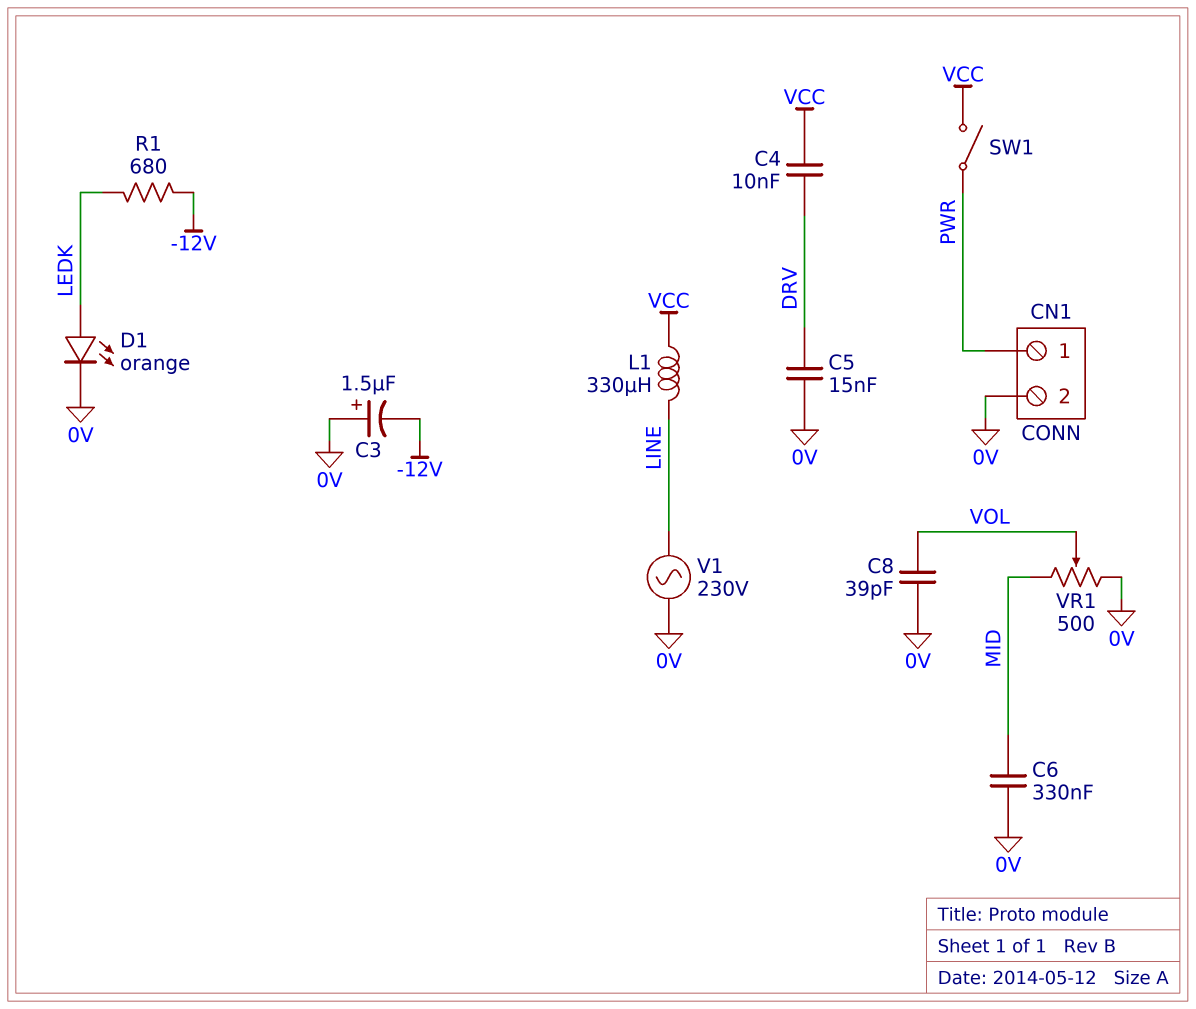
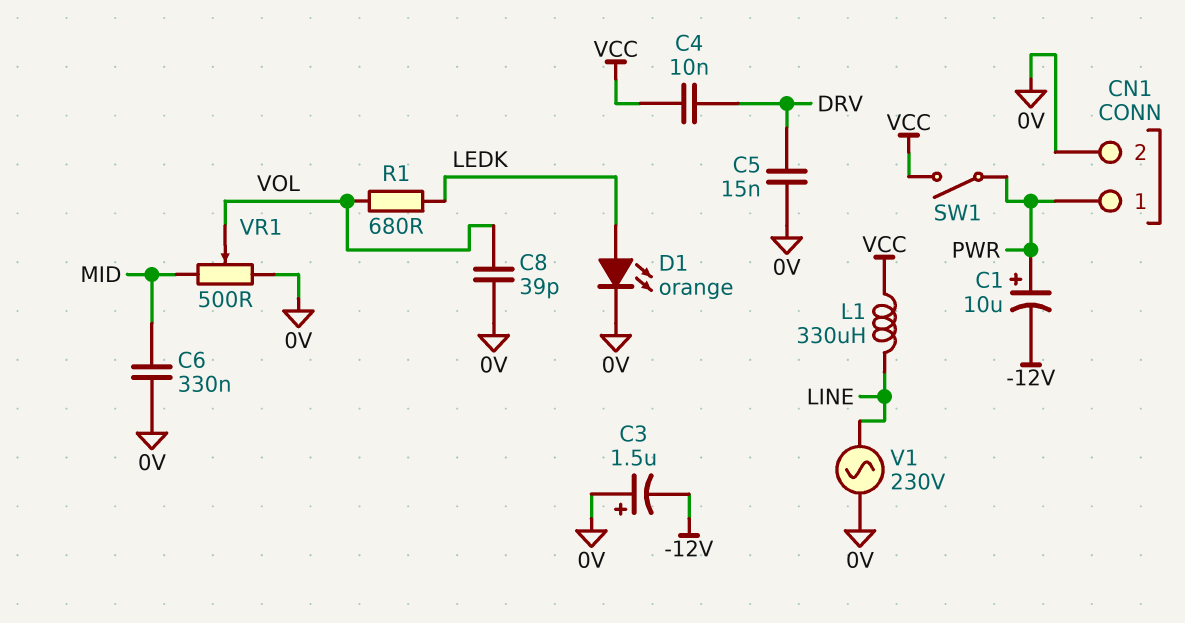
C1: none -> 10uF (plus PWR, minus -12V)
R1: 680 (-12V, LEDK) -> 680 (LEDK, VOL)

